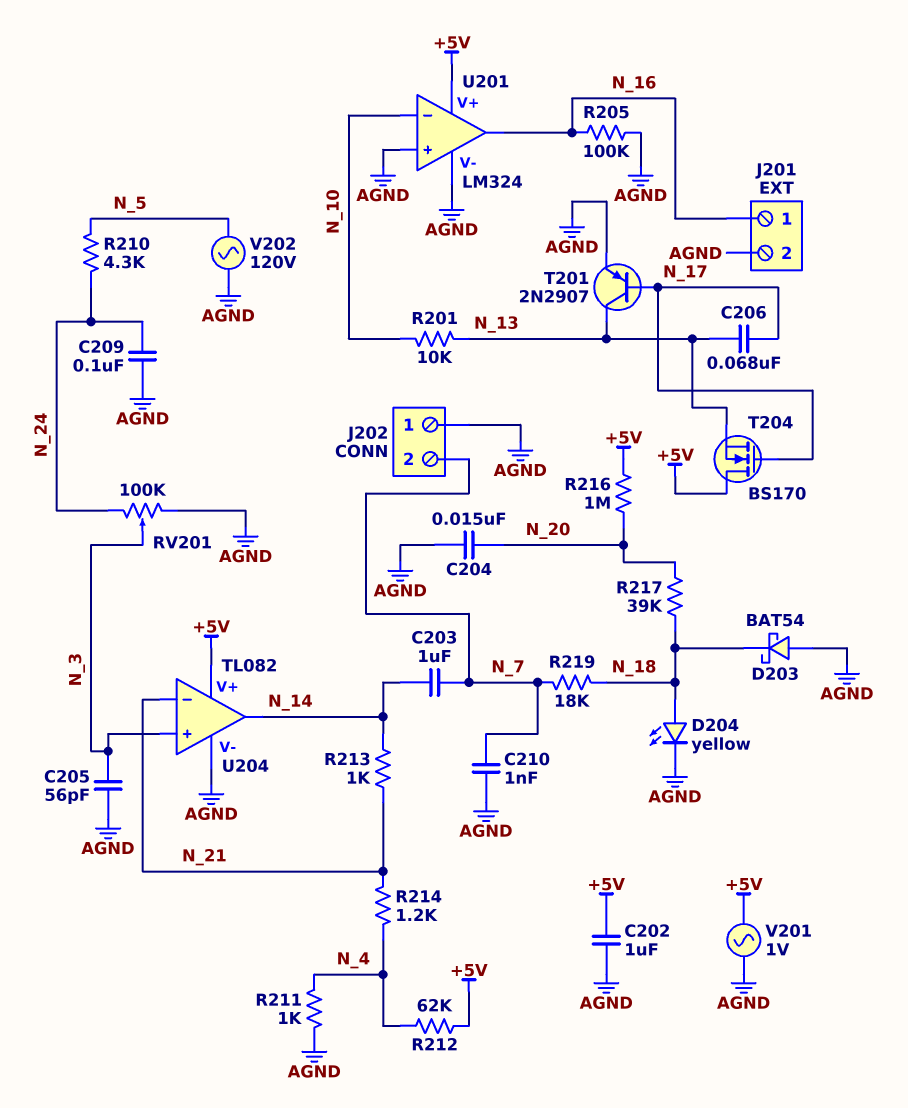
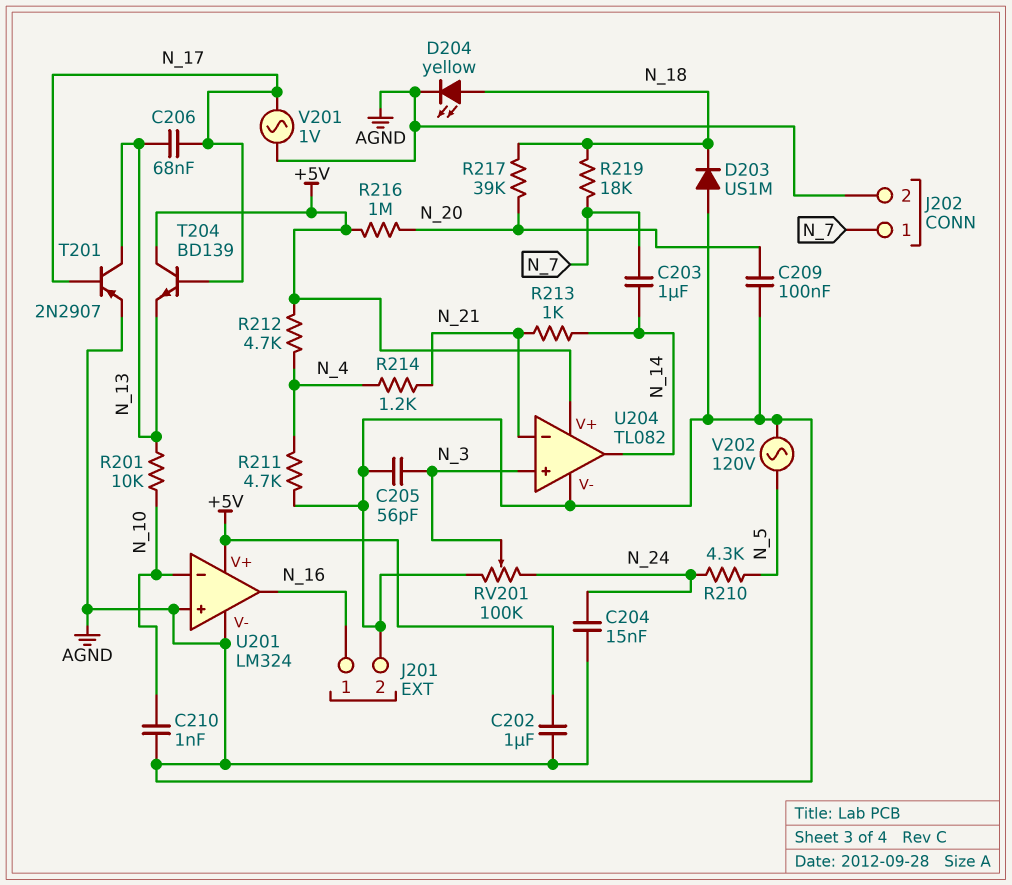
C204: 15nF (AGND, N_20) -> 15nF (AGND, N_24)
C209: 100nF (AGND, N_24) -> 100nF (AGND, N_20)
C210: 1nF (AGND, N_7) -> 1nF (AGND, N_10)
D203: schottky BAT54 (A AGND, K N_18) -> diode US1M (A AGND, K N_18)
J202 pin 1: AGND -> N_7
J202 pin 2: N_7 -> AGND
R205: 100k (AGND, N_16) -> none
R211: 1k (AGND, N_4) -> 4.7k (AGND, N_4)
R212: 62k (+5V, N_4) -> 4.7k (+5V, N_4)
T204: NMOS BS170 (G N_17, D +5V, S N_13) -> NPN BD139 (B N_17, C +5V, E N_13)
V201: AC 1V (+5V, AGND) -> AC 1V (AGND, N_17)

